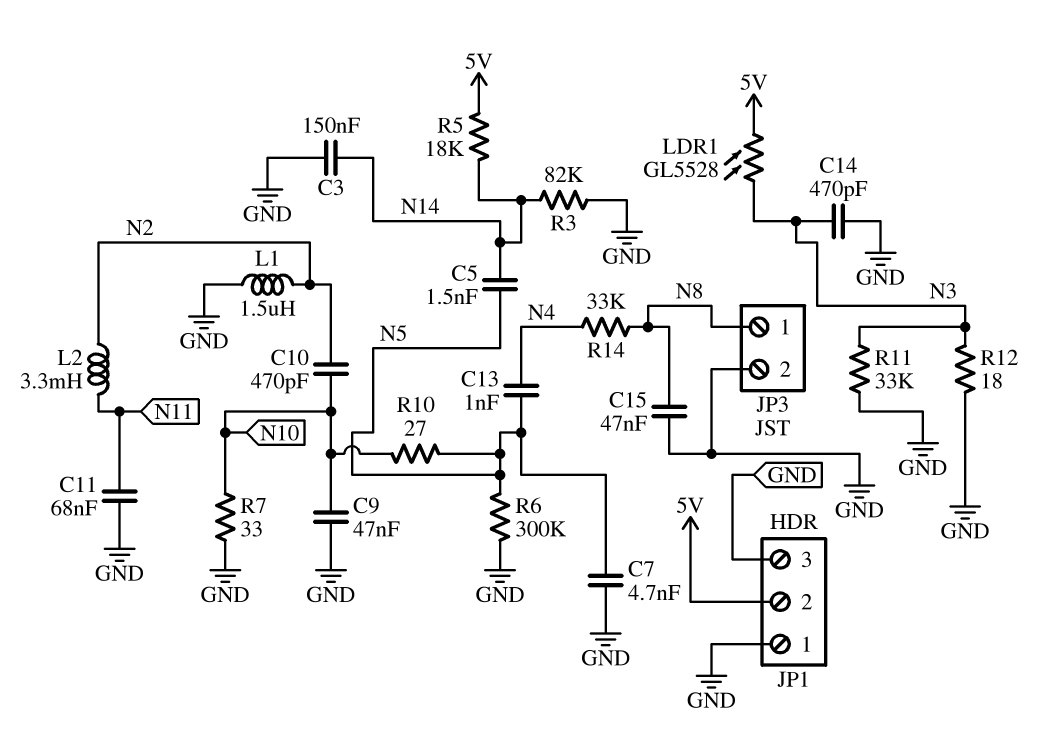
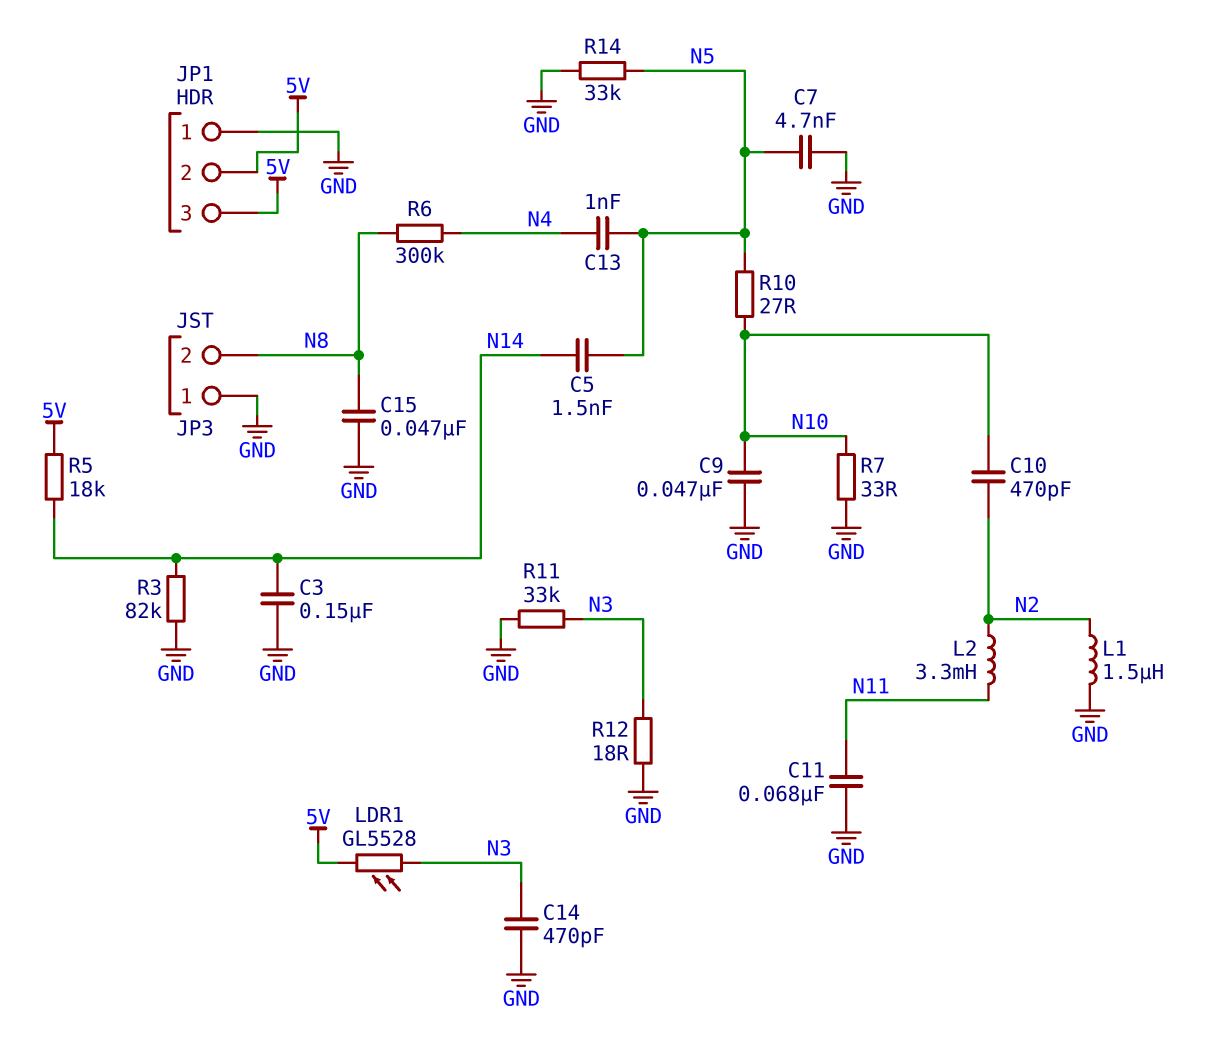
JP1 pin 3: GND -> 5V
JP3 pin 1: N8 -> GND
JP3 pin 2: GND -> N8
R6: 300k (GND, N5) -> 300k (N4, N8)
R14: 33k (N4, N8) -> 33k (GND, N5)

